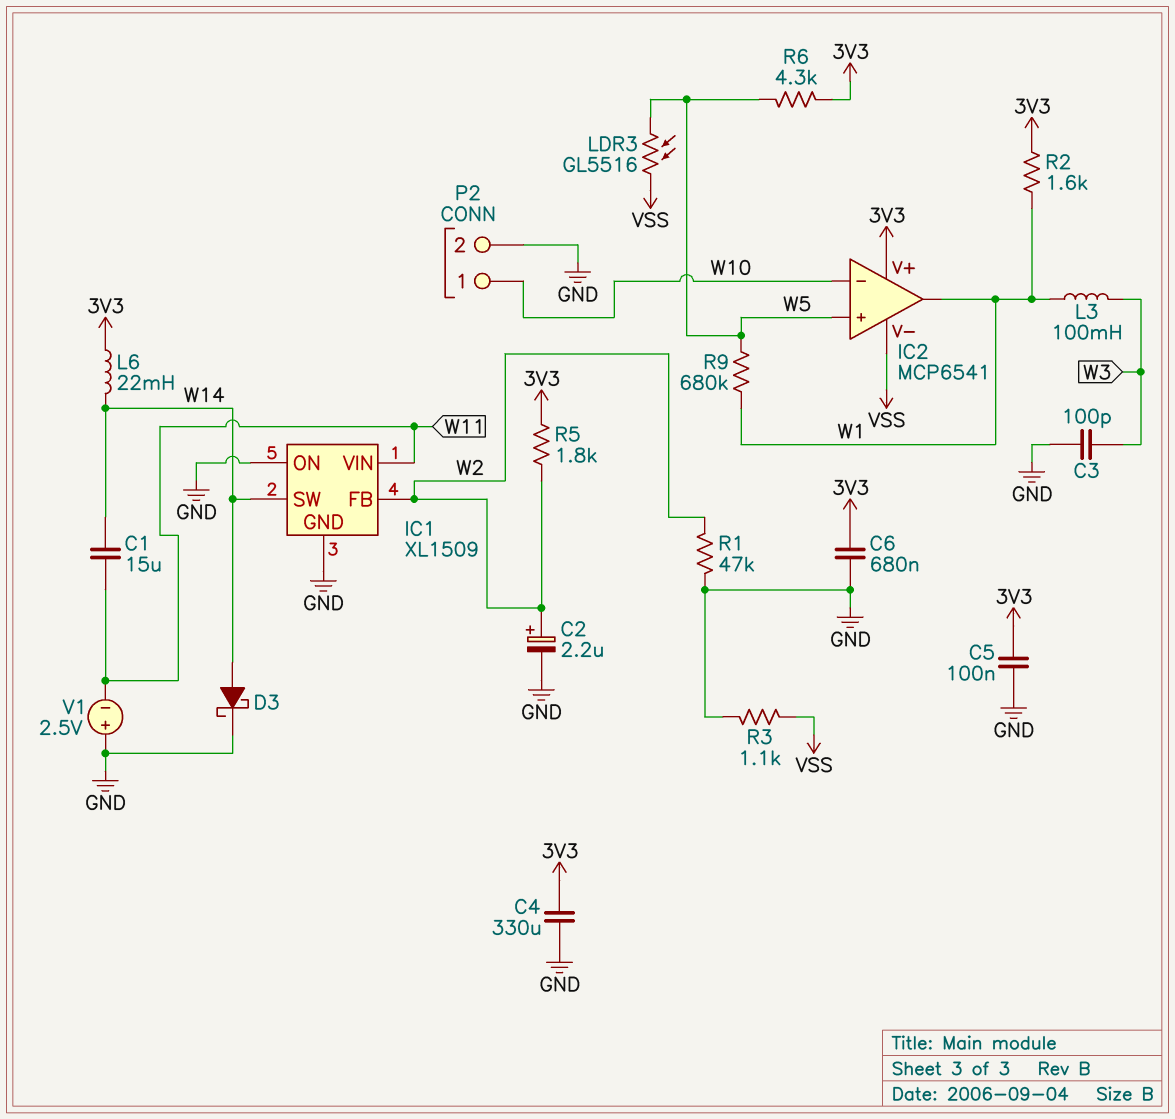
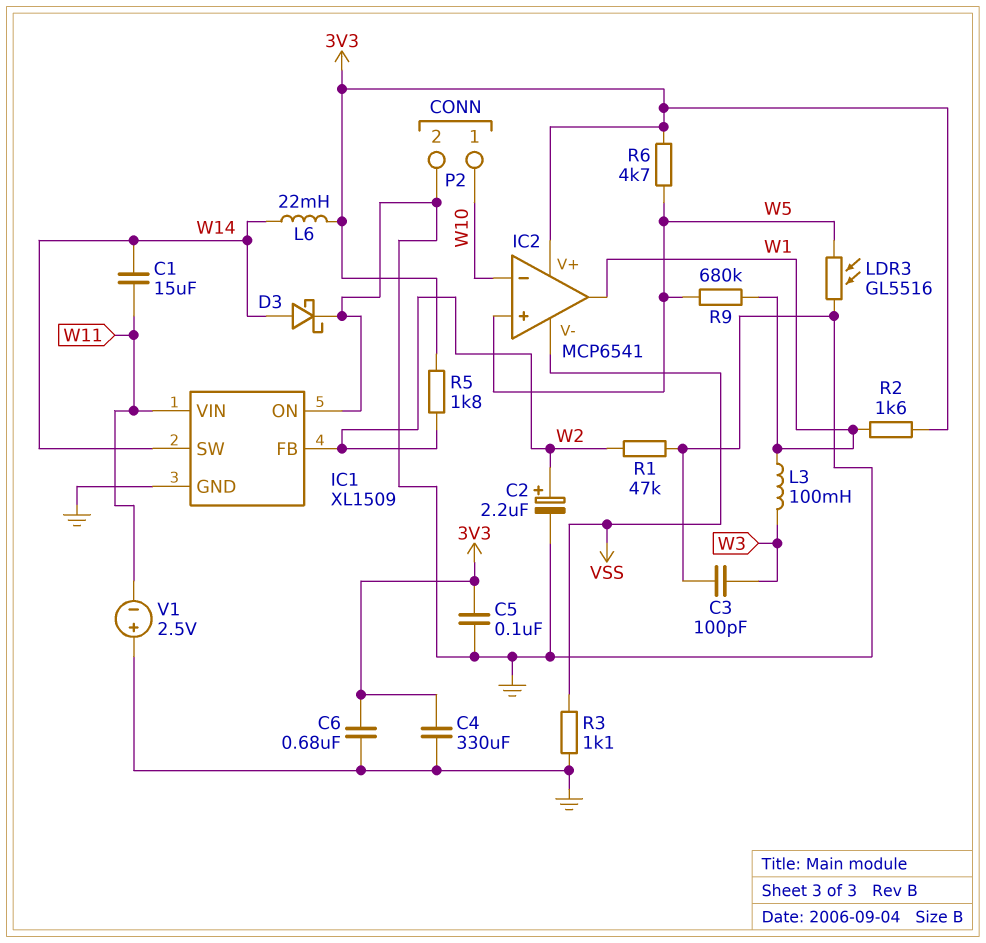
LDR3: GL5516 (VSS, W5) -> GL5516 (GND, W5)
R6: 4.3k (3V3, W5) -> 4.7k (3V3, W5)

